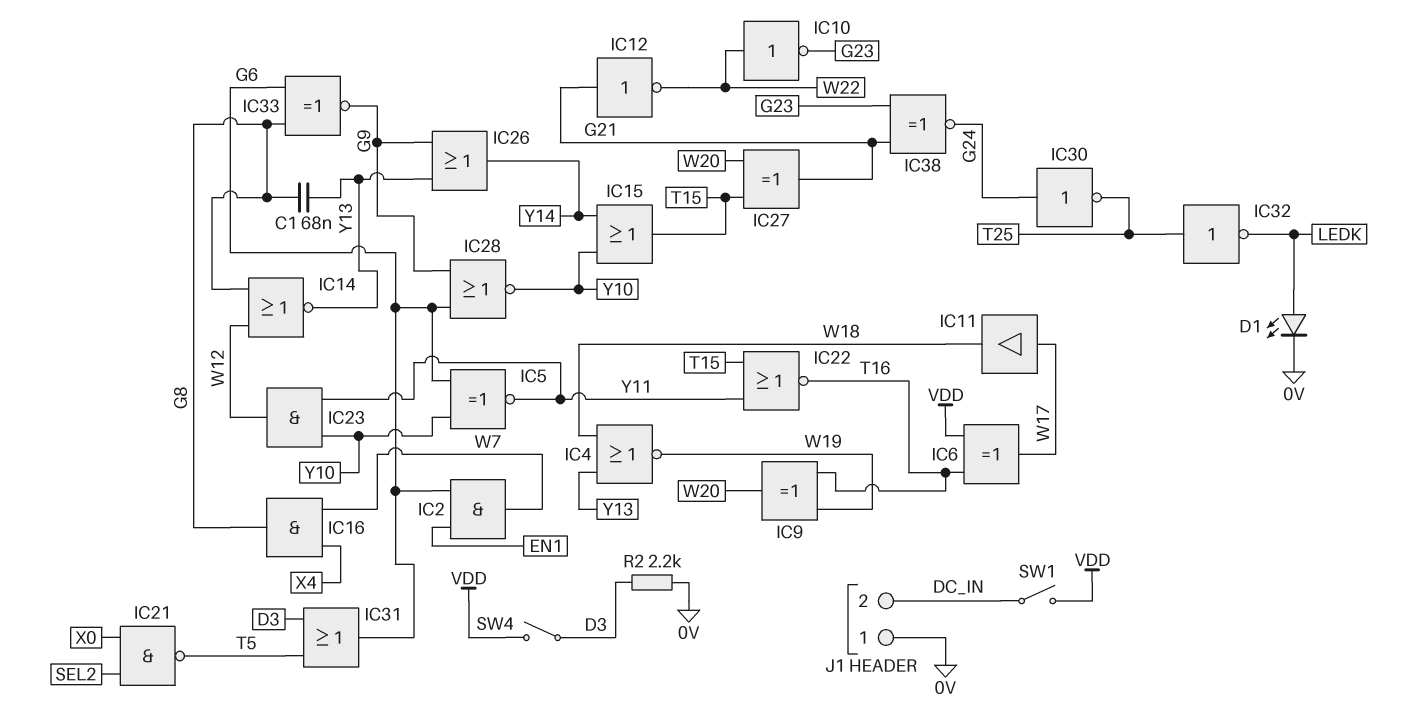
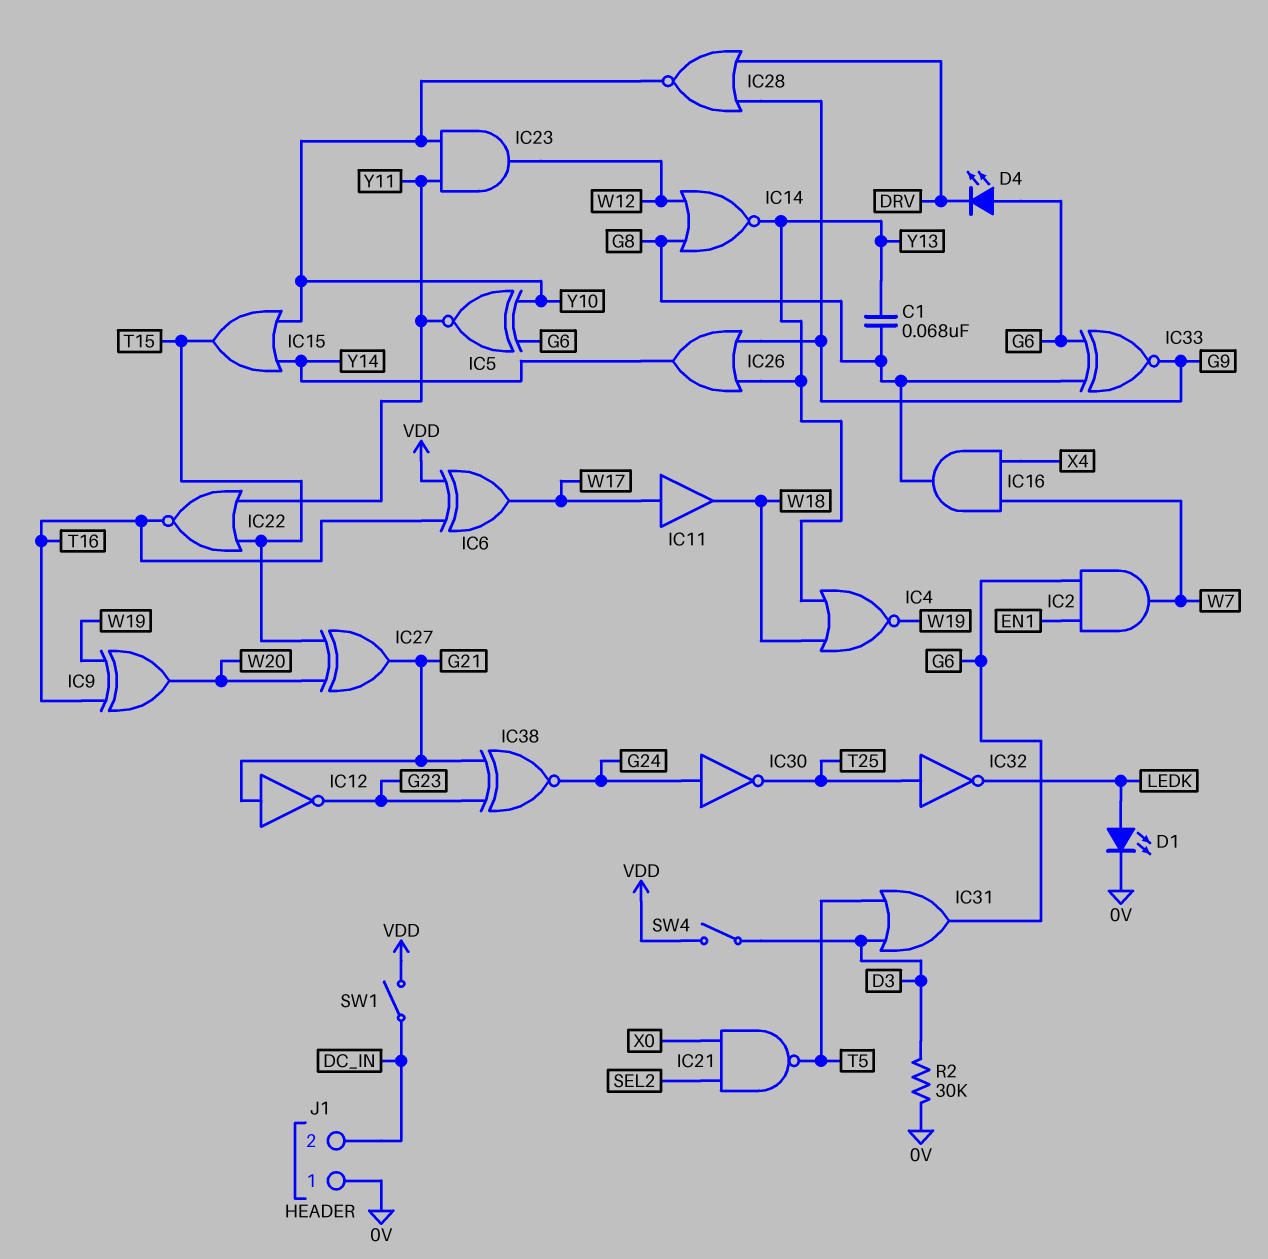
D4: none -> LED (A G6, K DRV)
IC10: NOT (in W22, out G23) -> none
IC12: NOT (in G21, out W22) -> NOT (in G21, out G23)
IC28: NOR (in G6, in G9, out Y10) -> NOR (in DRV, in G9, out Y10)
R2: 2.2k (0V, D3) -> 30k (0V, D3)

